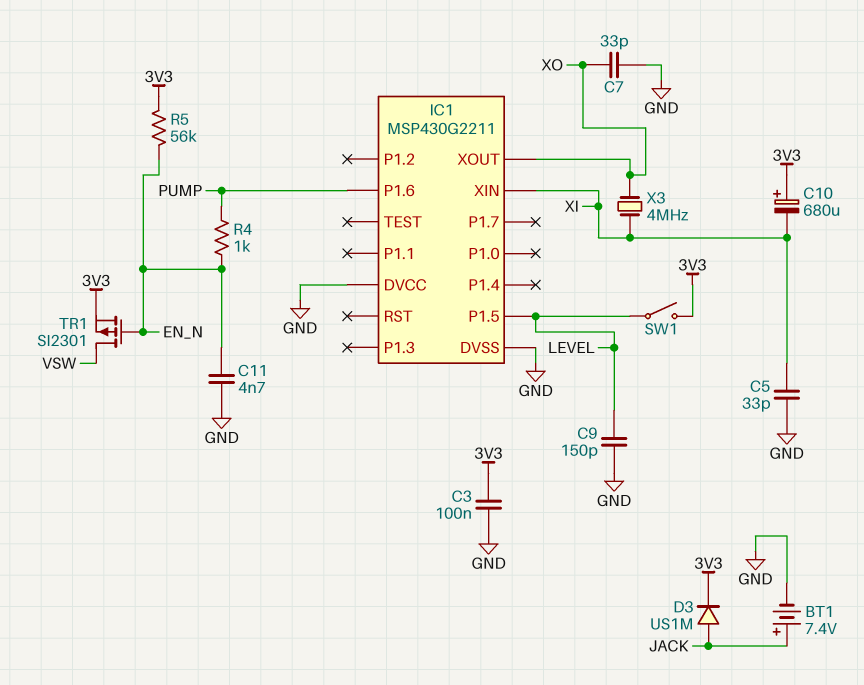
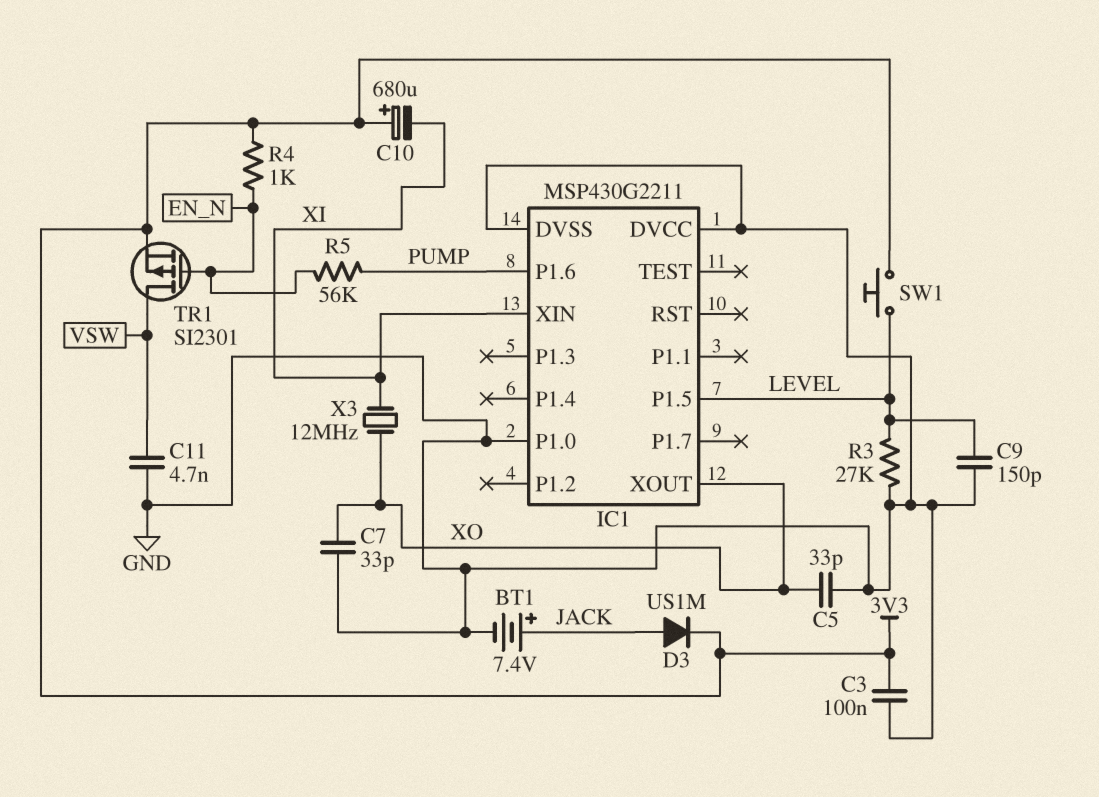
C5: 33pF (GND, XI) -> 33pF (GND, XO)
C11: 4.7nF (EN_N, GND) -> 4.7nF (GND, VSW)
IC1 pin P1.0: none -> GND
R3: none -> 27k (GND, LEVEL)
R4: 1k (EN_N, PUMP) -> 1k (3V3, EN_N)
R5: 56k (3V3, EN_N) -> 56k (EN_N, PUMP)
SW1: switch (3V3, LEVEL) -> button (3V3, LEVEL)
X3: 4MHz (XI, XO) -> 12MHz (XI, XO)

